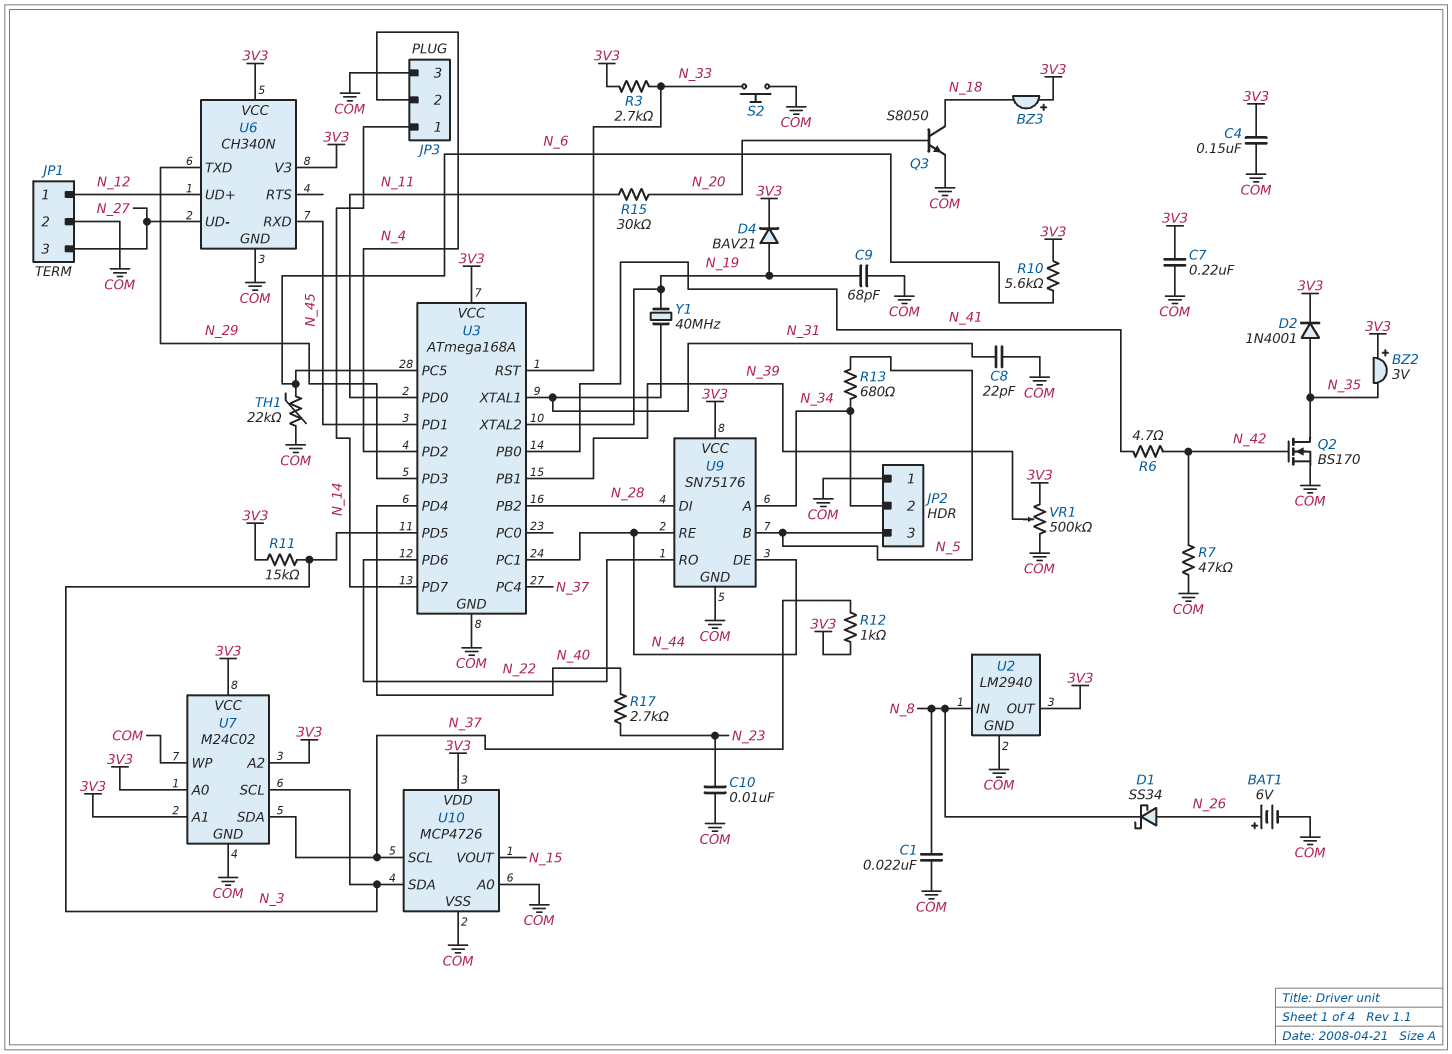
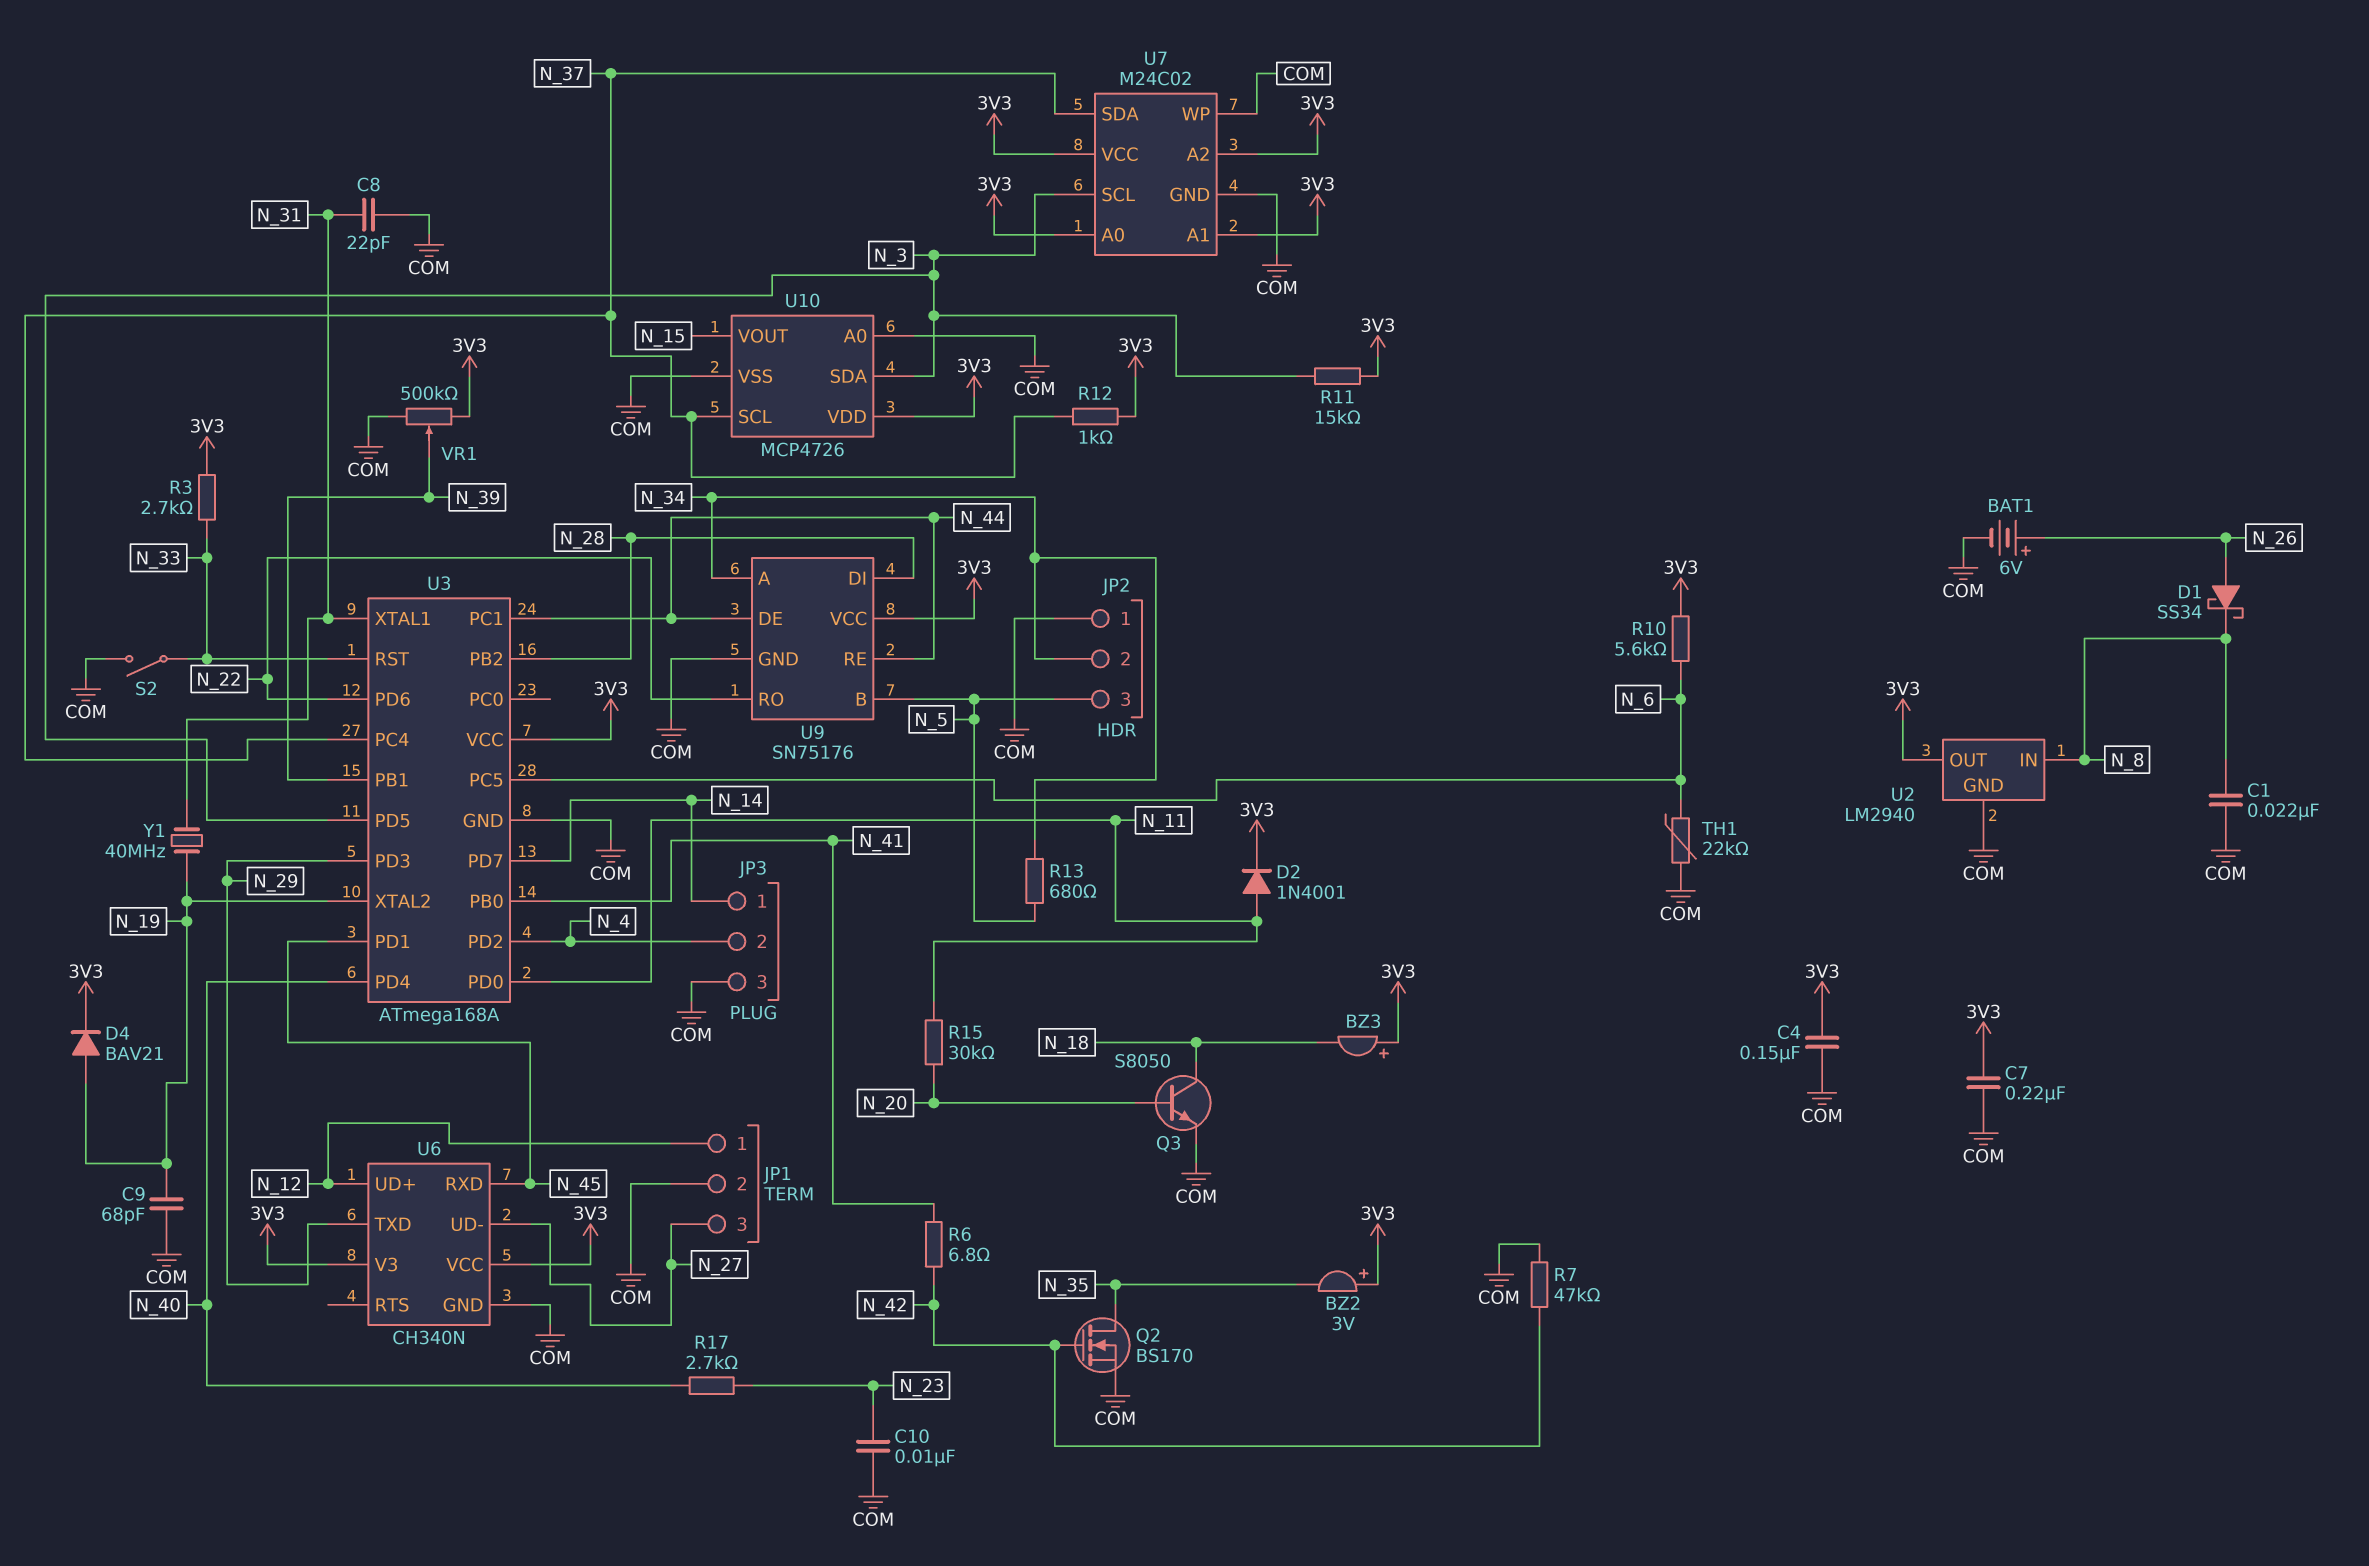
D2: diode 1N4001 (A N_35, K 3V3) -> diode 1N4001 (A N_11, K 3V3)
R6: 4.7 (N_41, N_42) -> 6.8 (N_41, N_42)
S2: button (COM, N_33) -> switch (COM, N_33)

